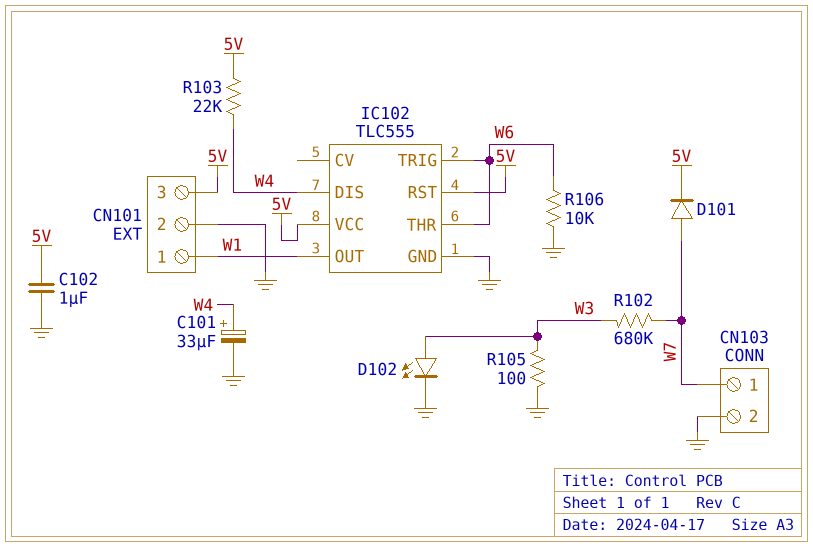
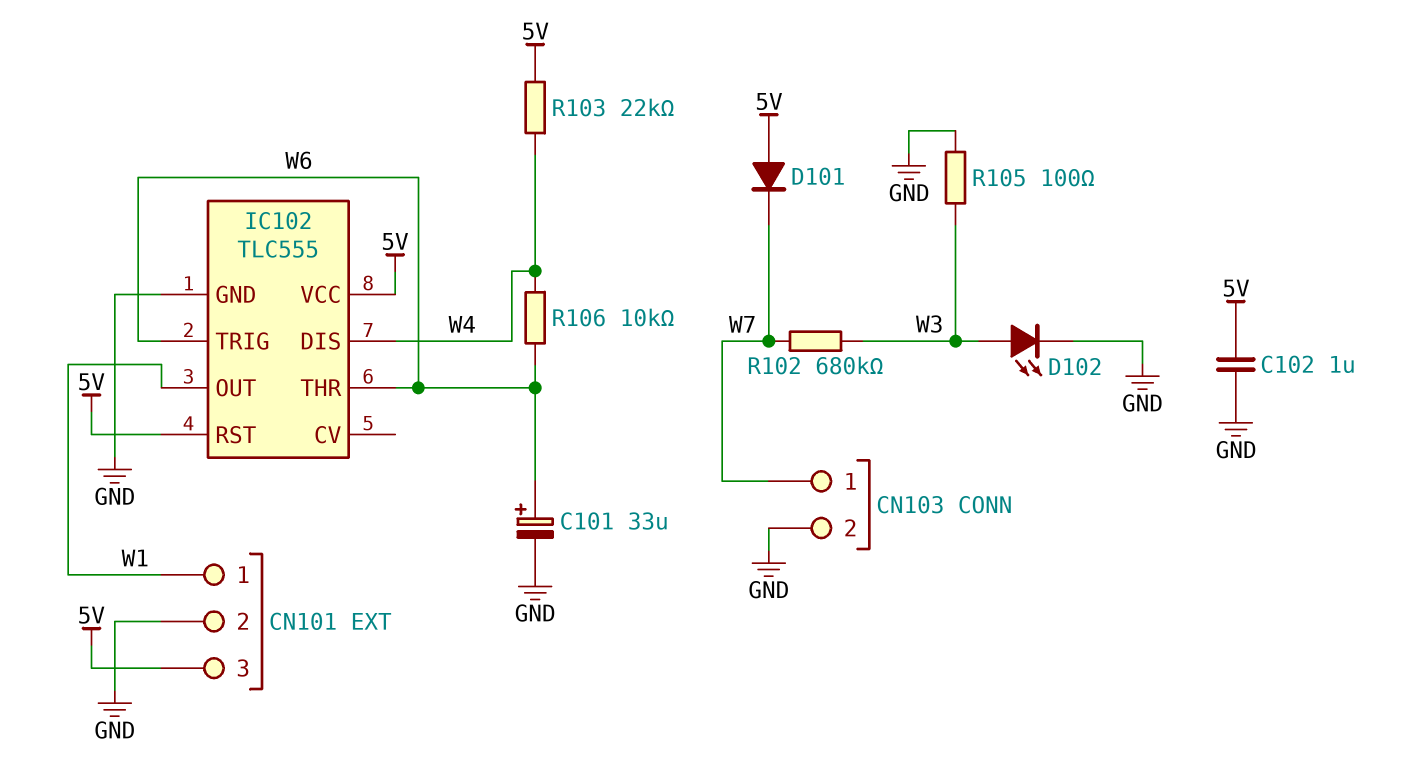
C101: 33uF (plus W4, minus GND) -> 33uF (plus W6, minus GND)
D101: diode (A W7, K 5V) -> diode (A 5V, K W7)
R106: 10k (GND, W6) -> 10k (W4, W6)

